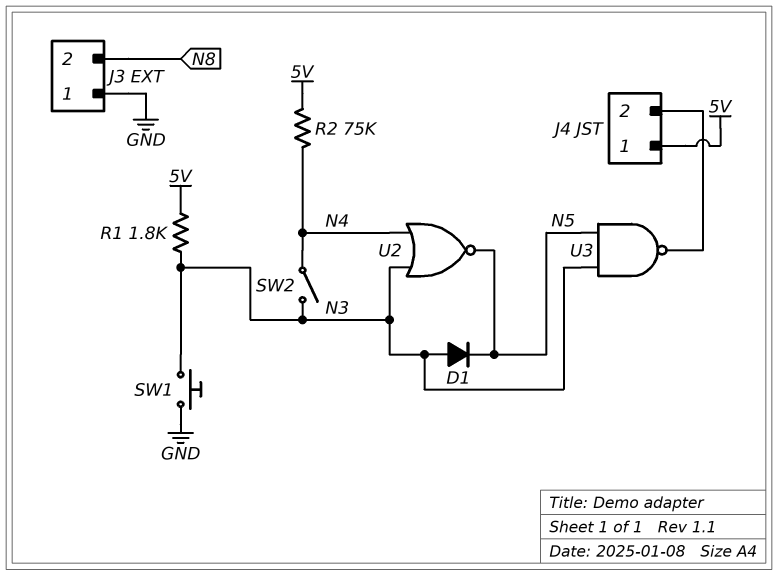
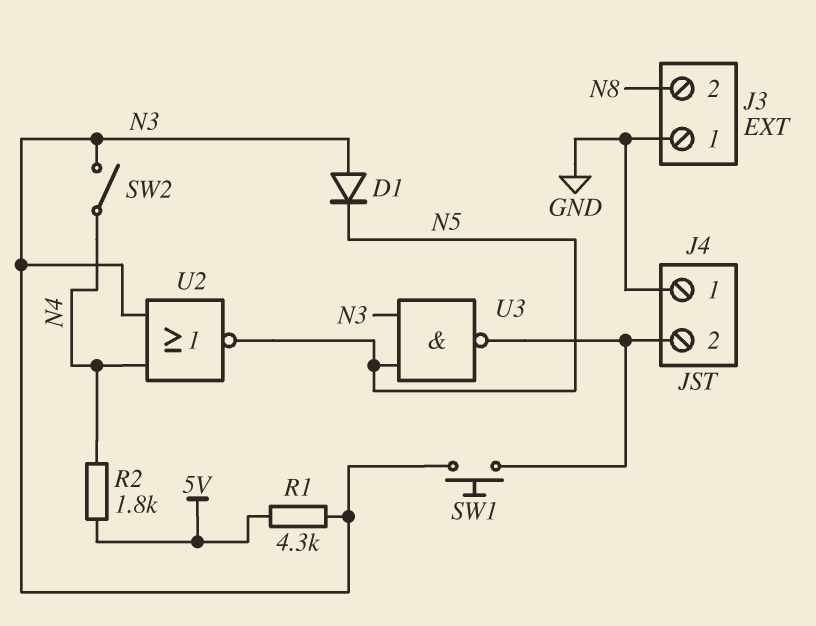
J4 pin 1: 5V -> GND
R1: 1.8k (5V, N3) -> 4.3k (5V, N3)
R2: 75k (5V, N4) -> 1.8k (5V, N4)
SW1: button (GND, N3) -> button (J4/2, N3)

